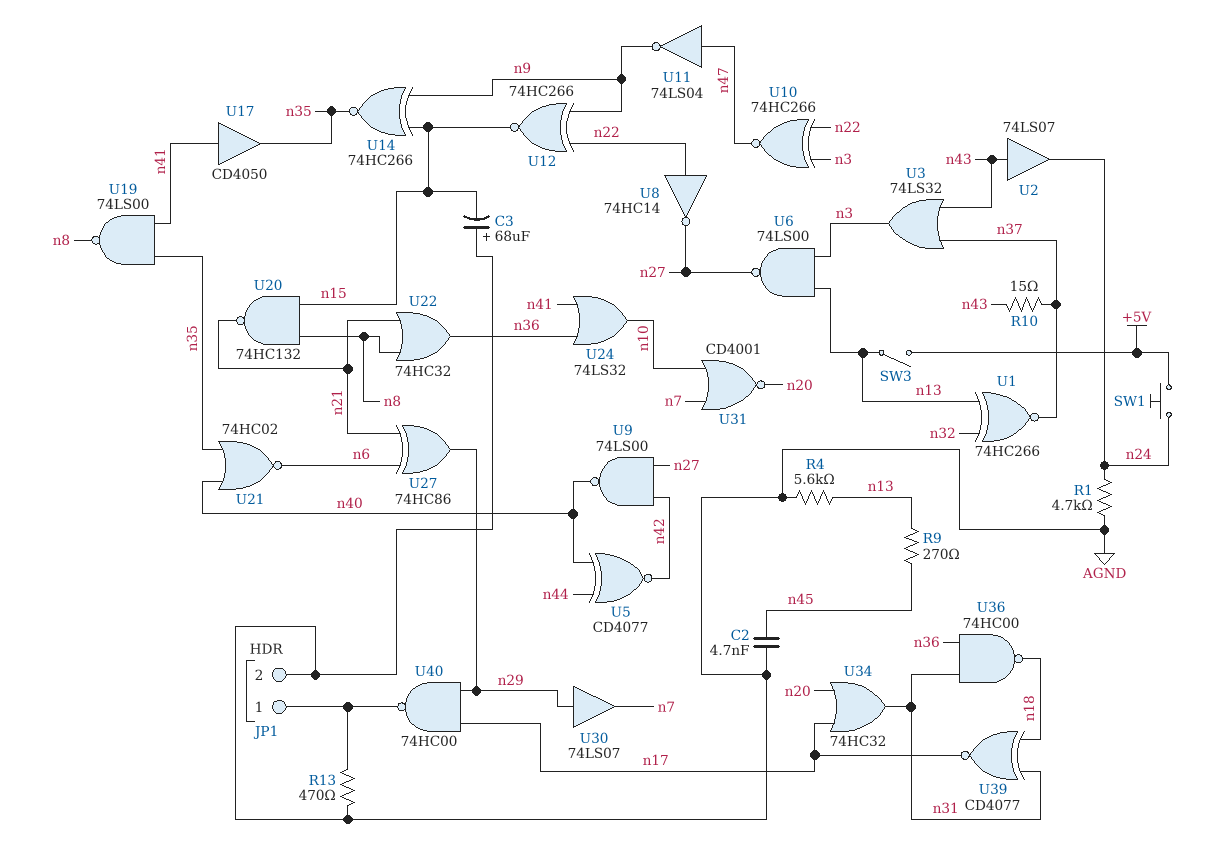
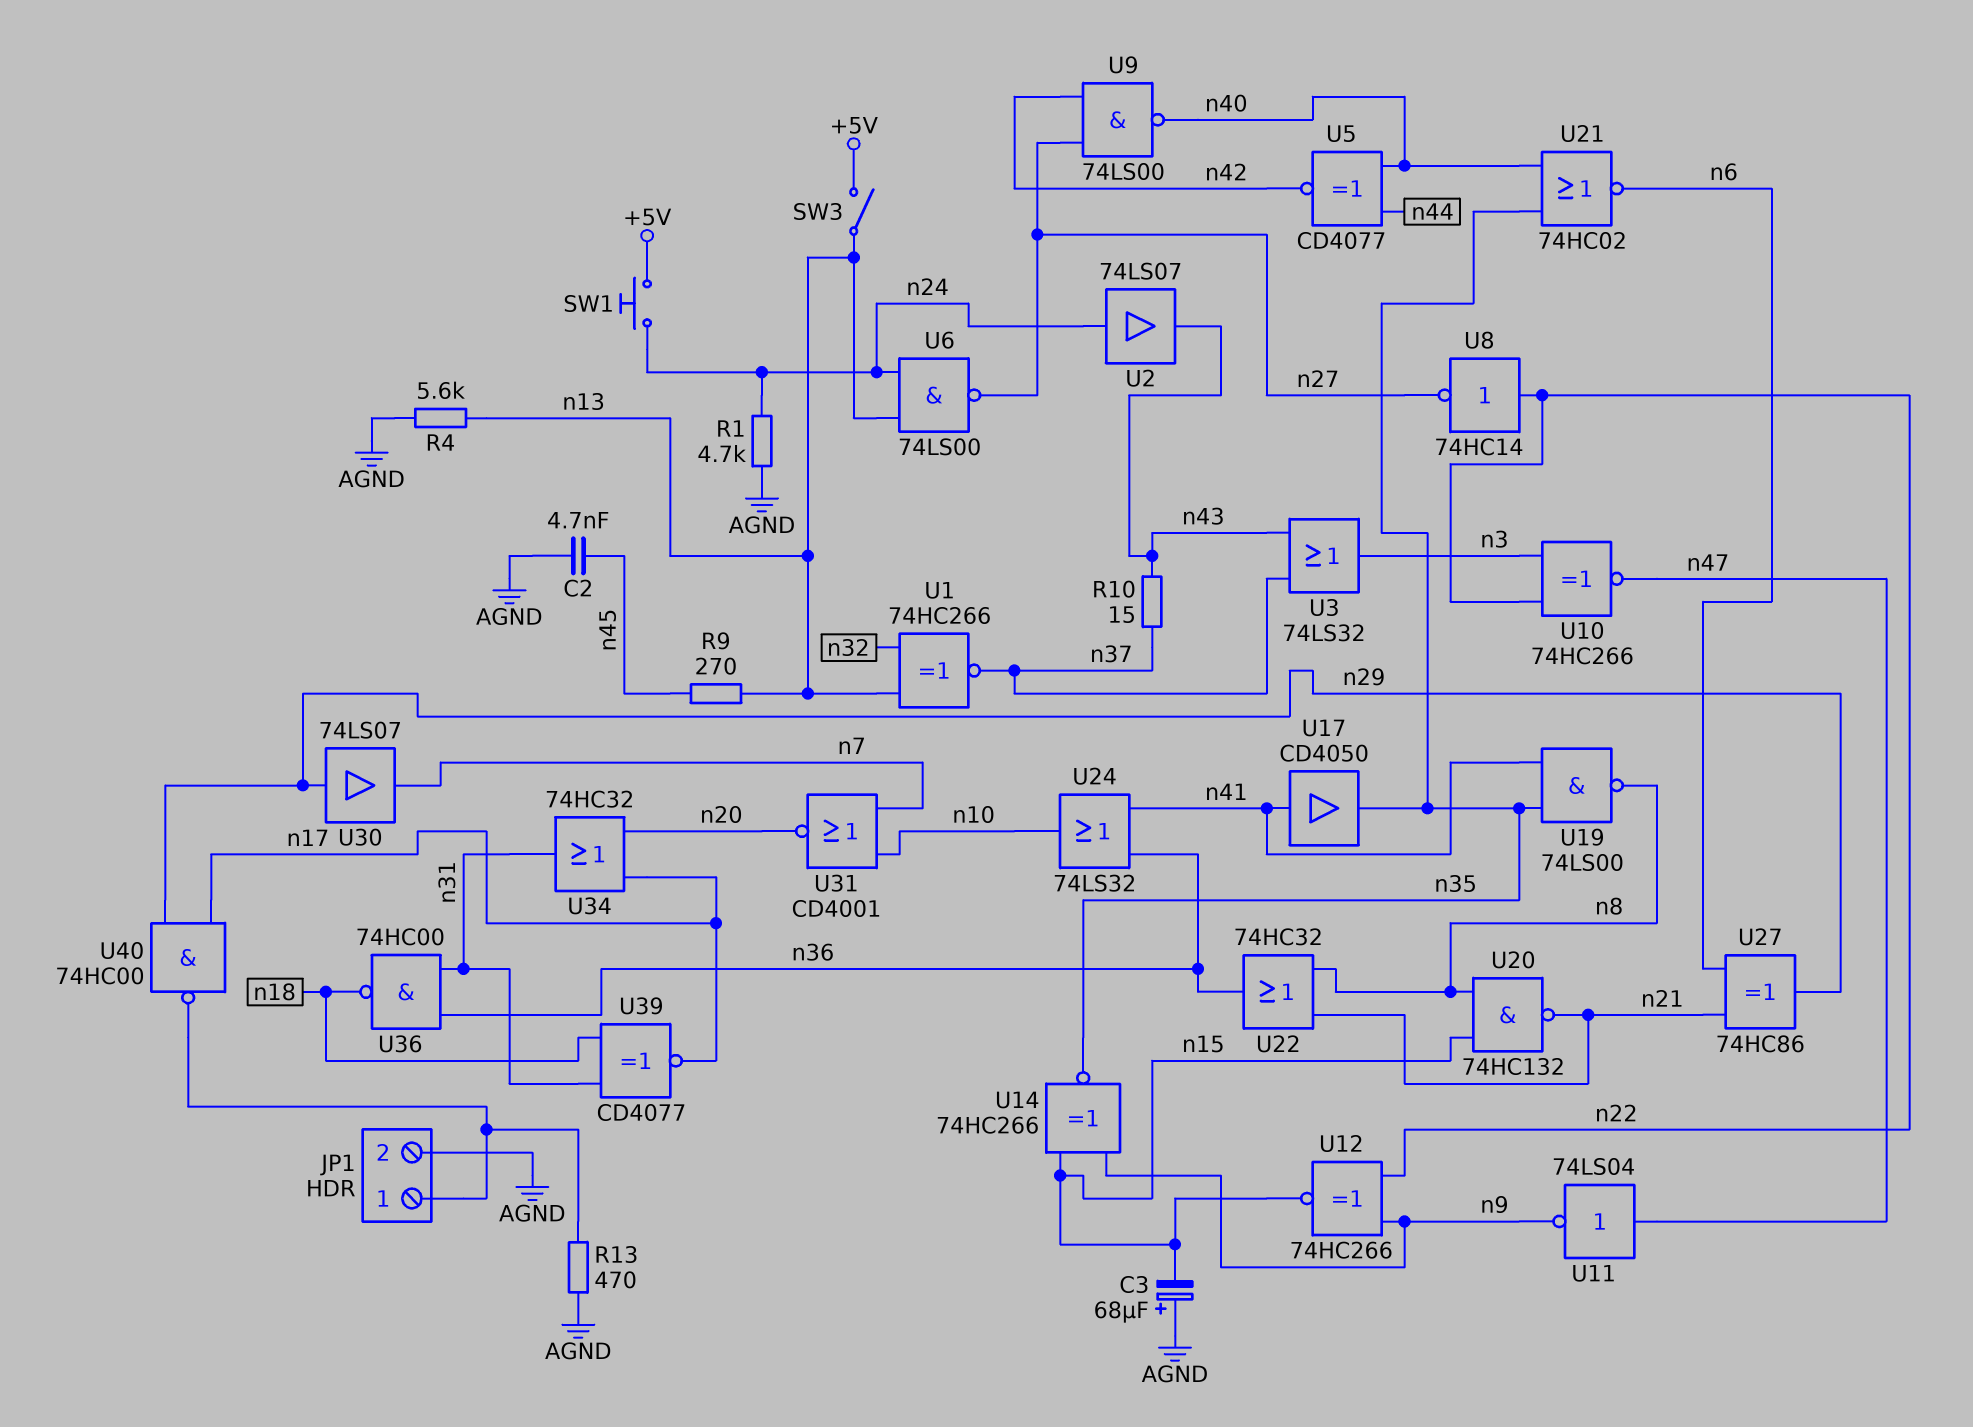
U2: buffer 74LS07 (in n43, out n24) -> buffer 74LS07 (in n24, out n43)
U6: NAND 74LS00 (in n3, in n13, out n27) -> NAND 74LS00 (in n13, in n24, out n27)

